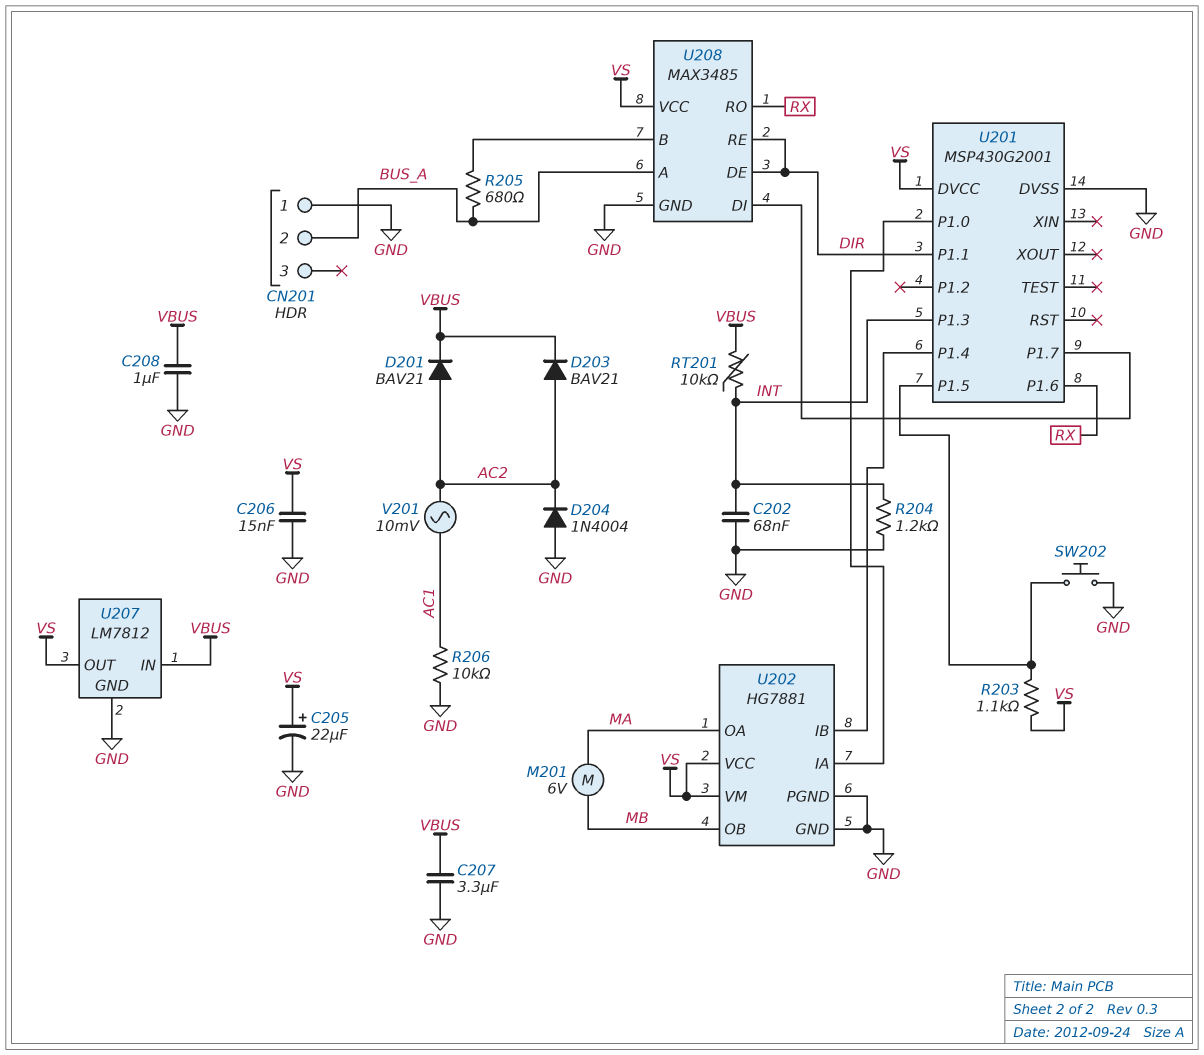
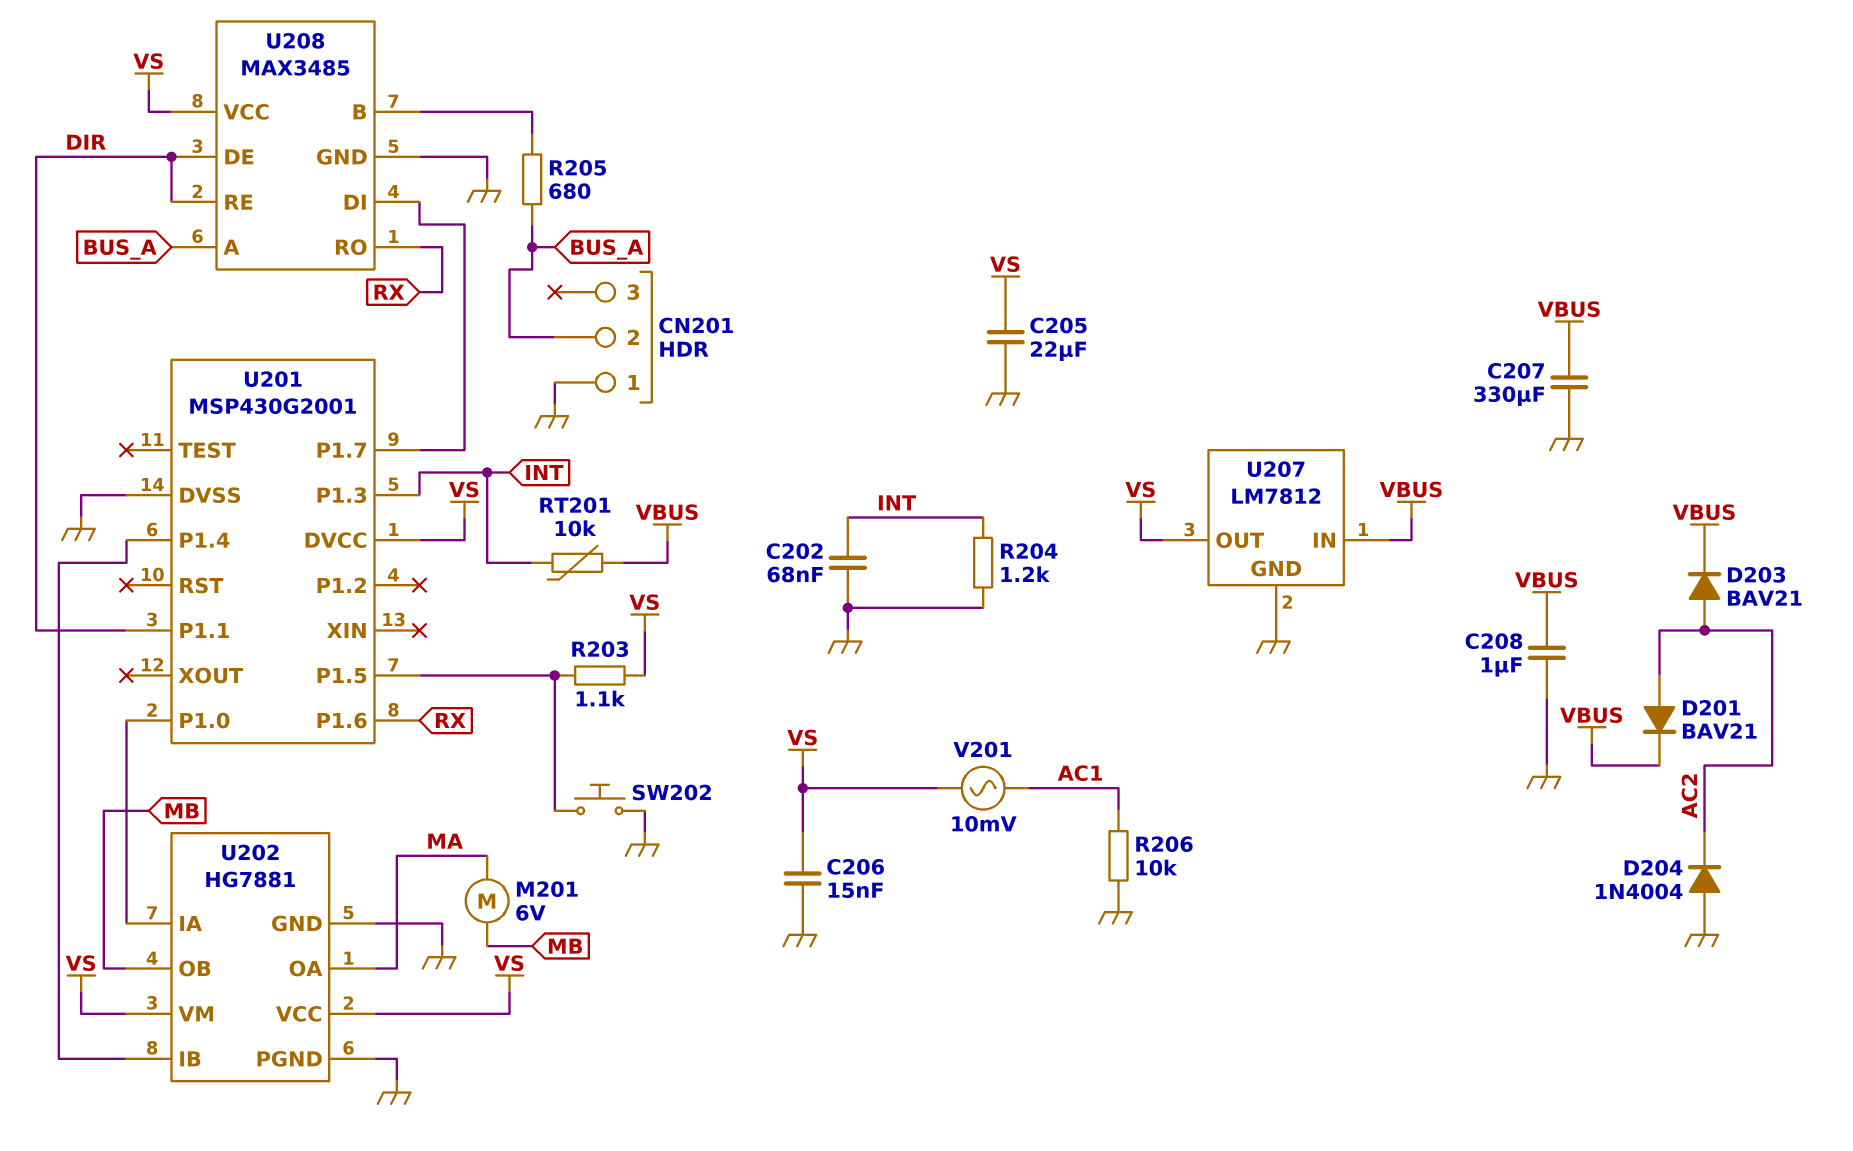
C205: 22uF (plus VS, minus GND) -> 22uF (GND, VS)
C207: 3.3uF (GND, VBUS) -> 330uF (GND, VBUS)
V201: AC 10mV (AC1, AC2) -> AC 10mV (AC1, VS)

